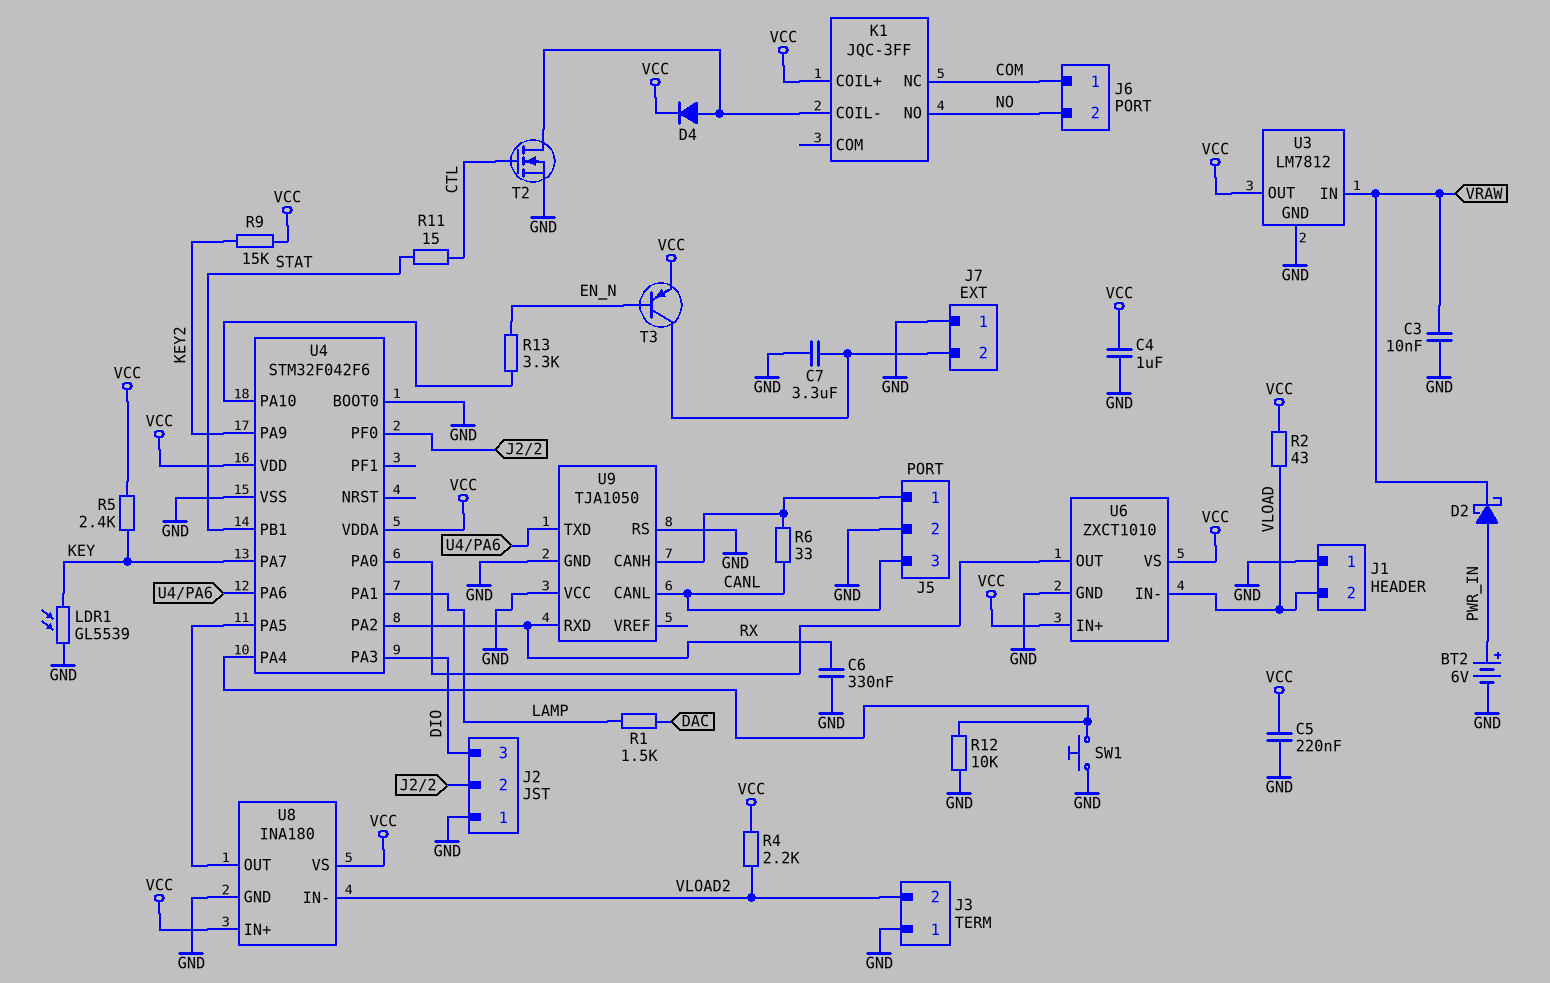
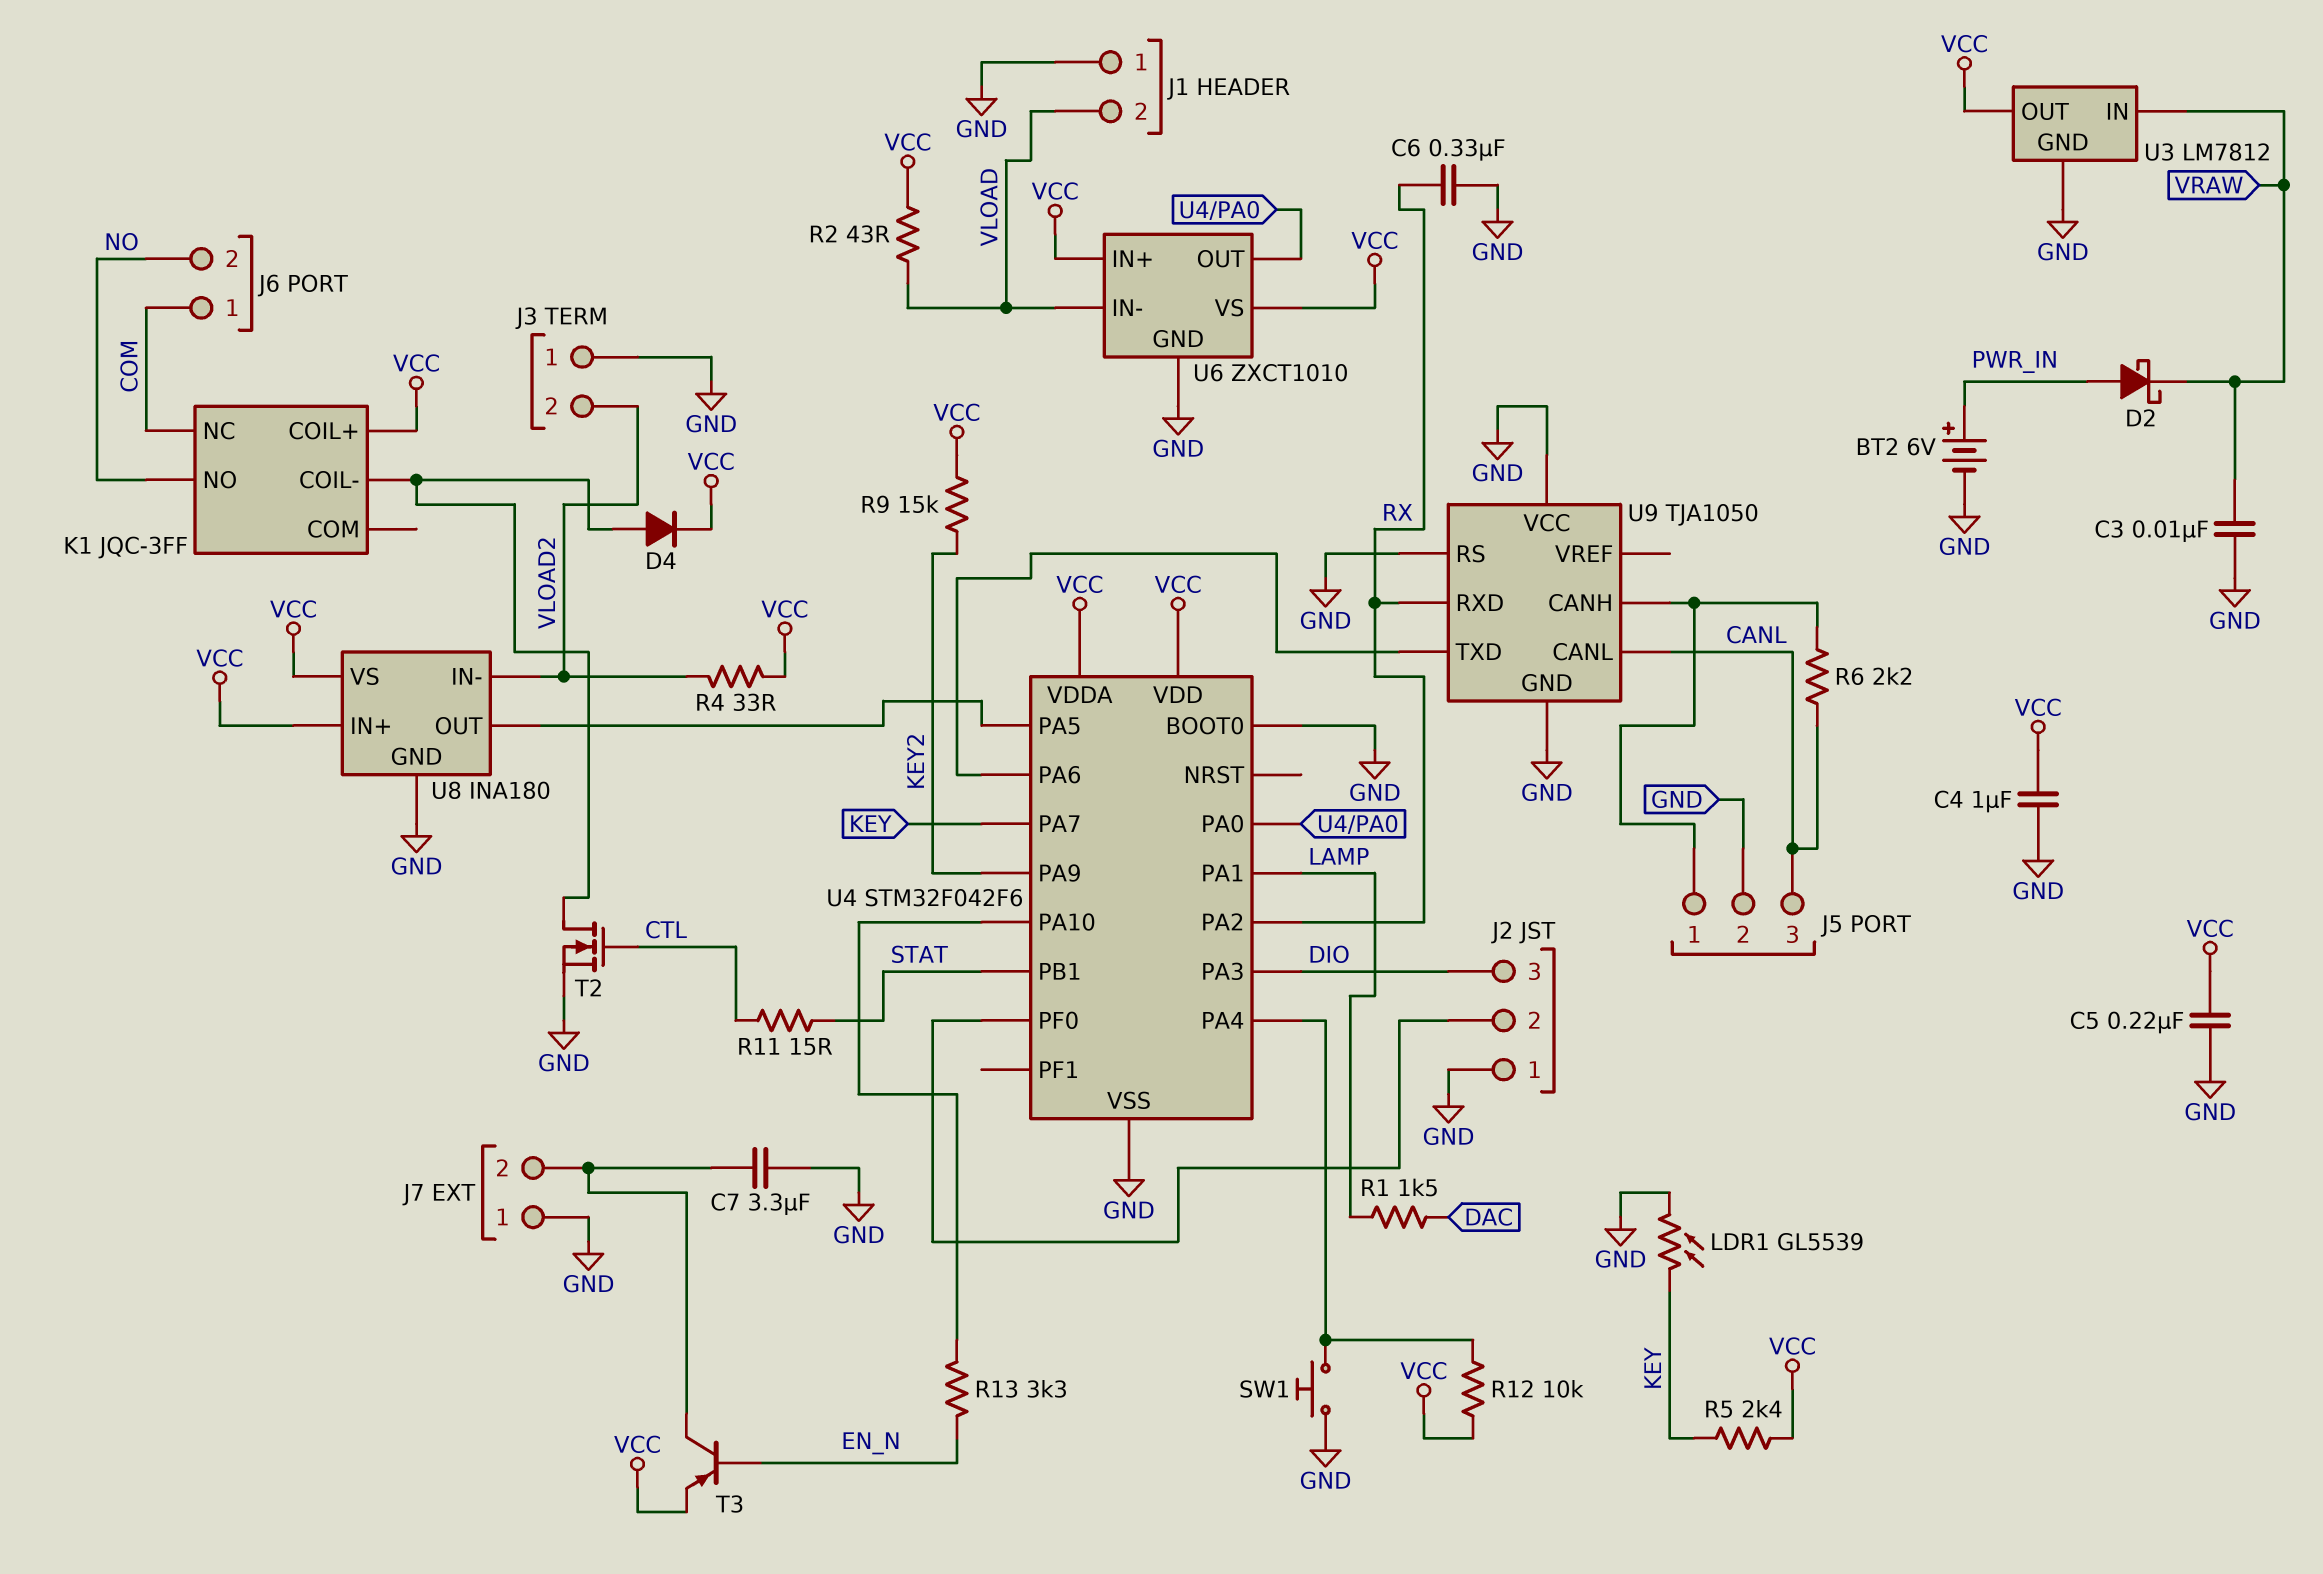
R4: 2.2k (VCC, VLOAD2) -> 33 (VCC, VLOAD2)
R6: 33 (CANL, J5/1) -> 2.2k (CANL, J5/1)
R12: 10k (GND, U4/PA4) -> 10k (U4/PA4, VCC)

